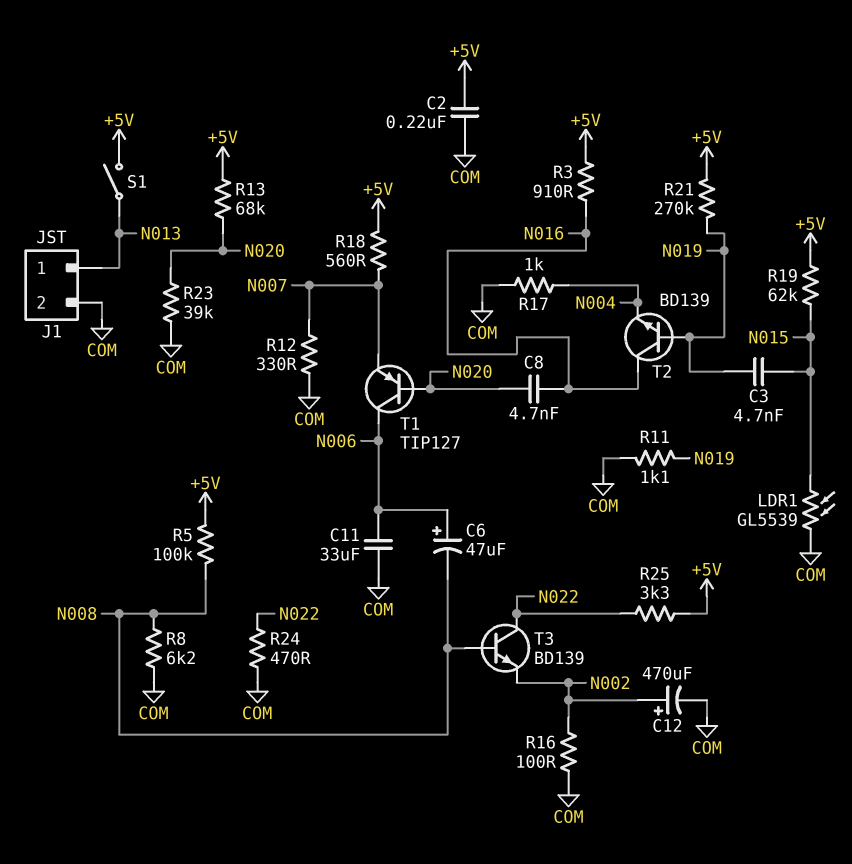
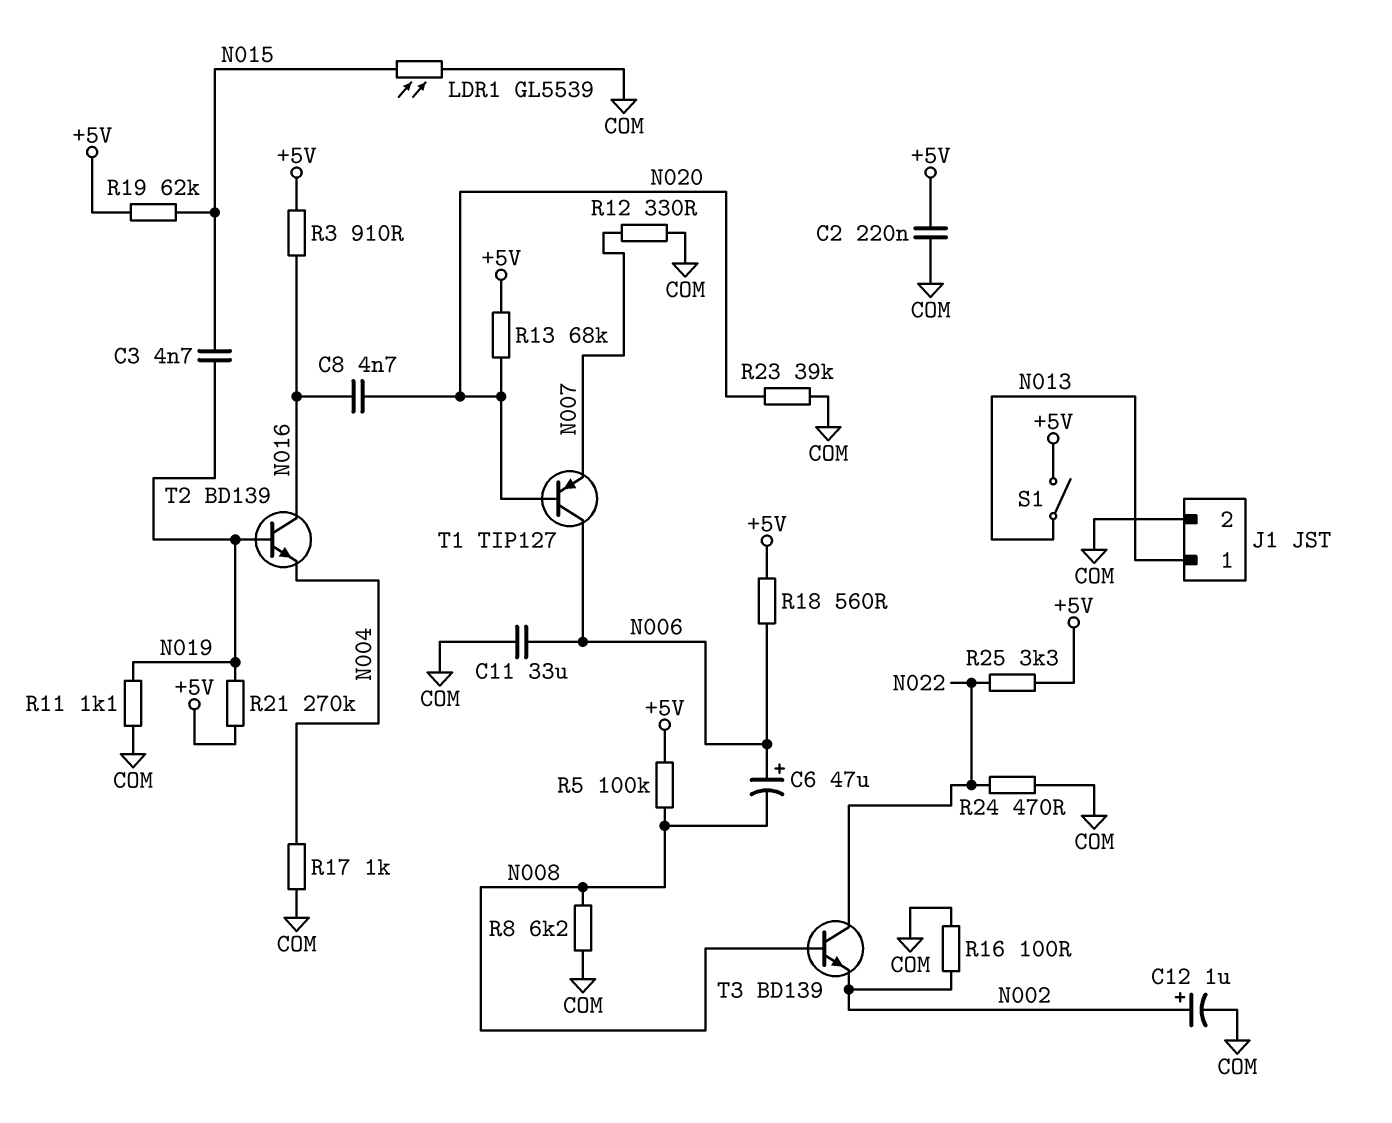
C12: 470uF (plus N002, minus COM) -> 1uF (plus N002, minus COM)
R18: 560 (+5V, N007) -> 560 (+5V, N006)

